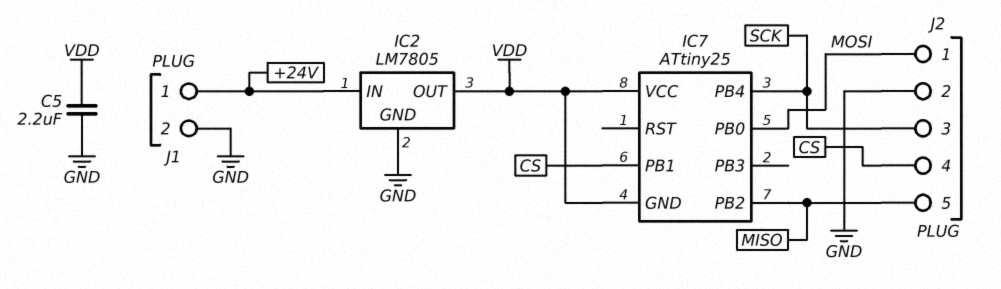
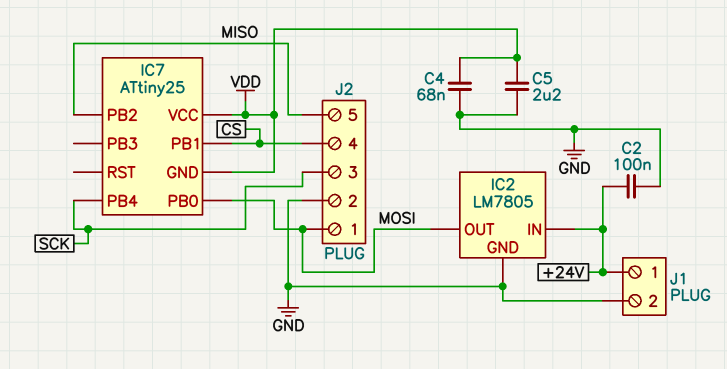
C2: none -> 100nF (+24V, GND)
C4: none -> 68nF (GND, VDD)
IC2 pin OUT: VDD -> MOSI

